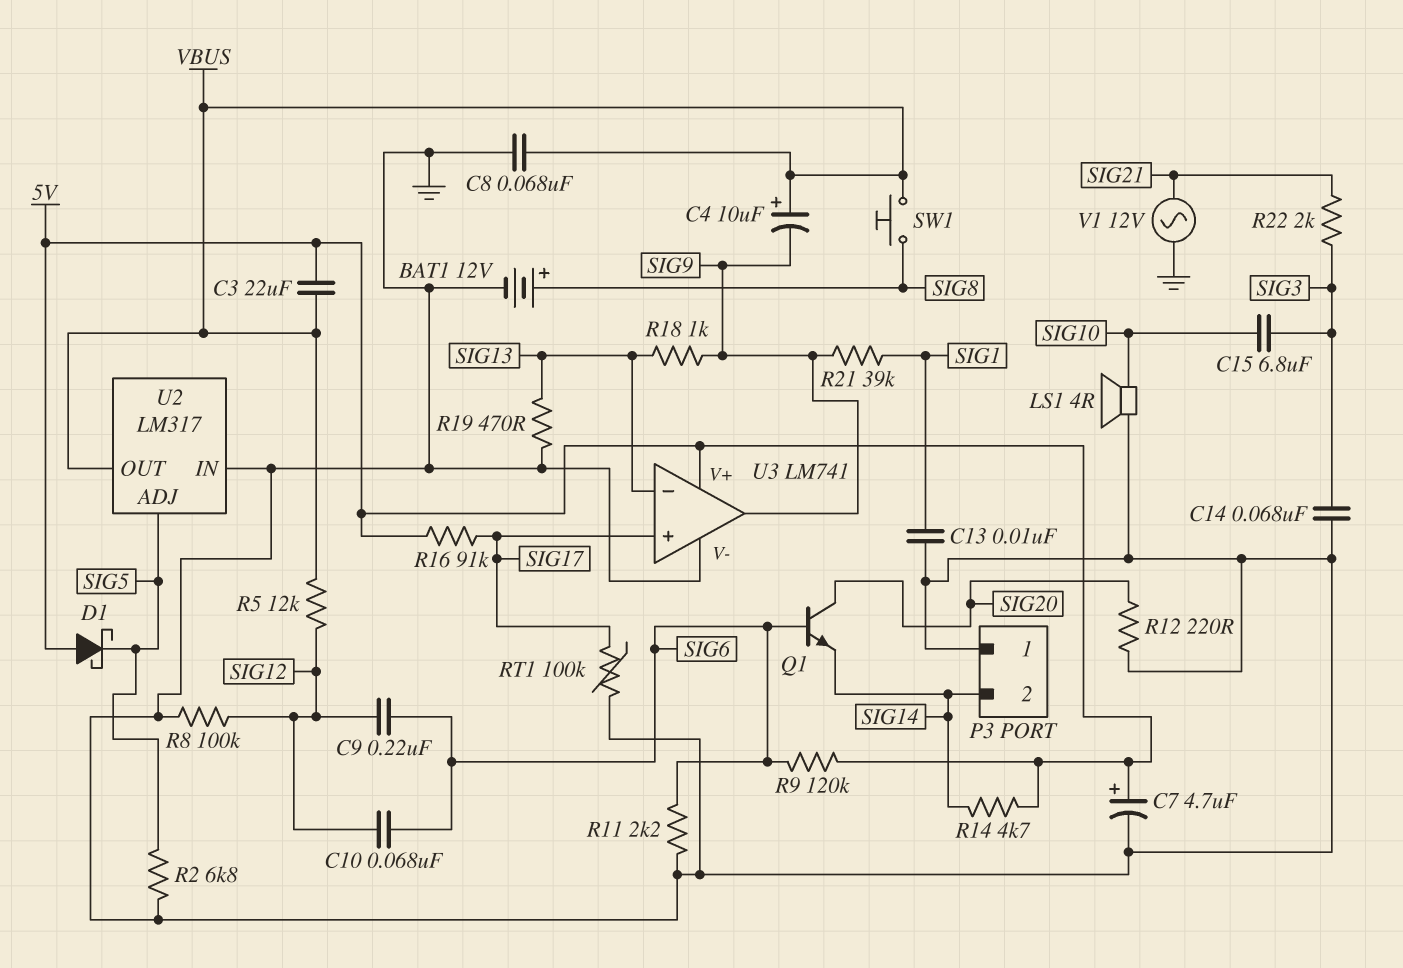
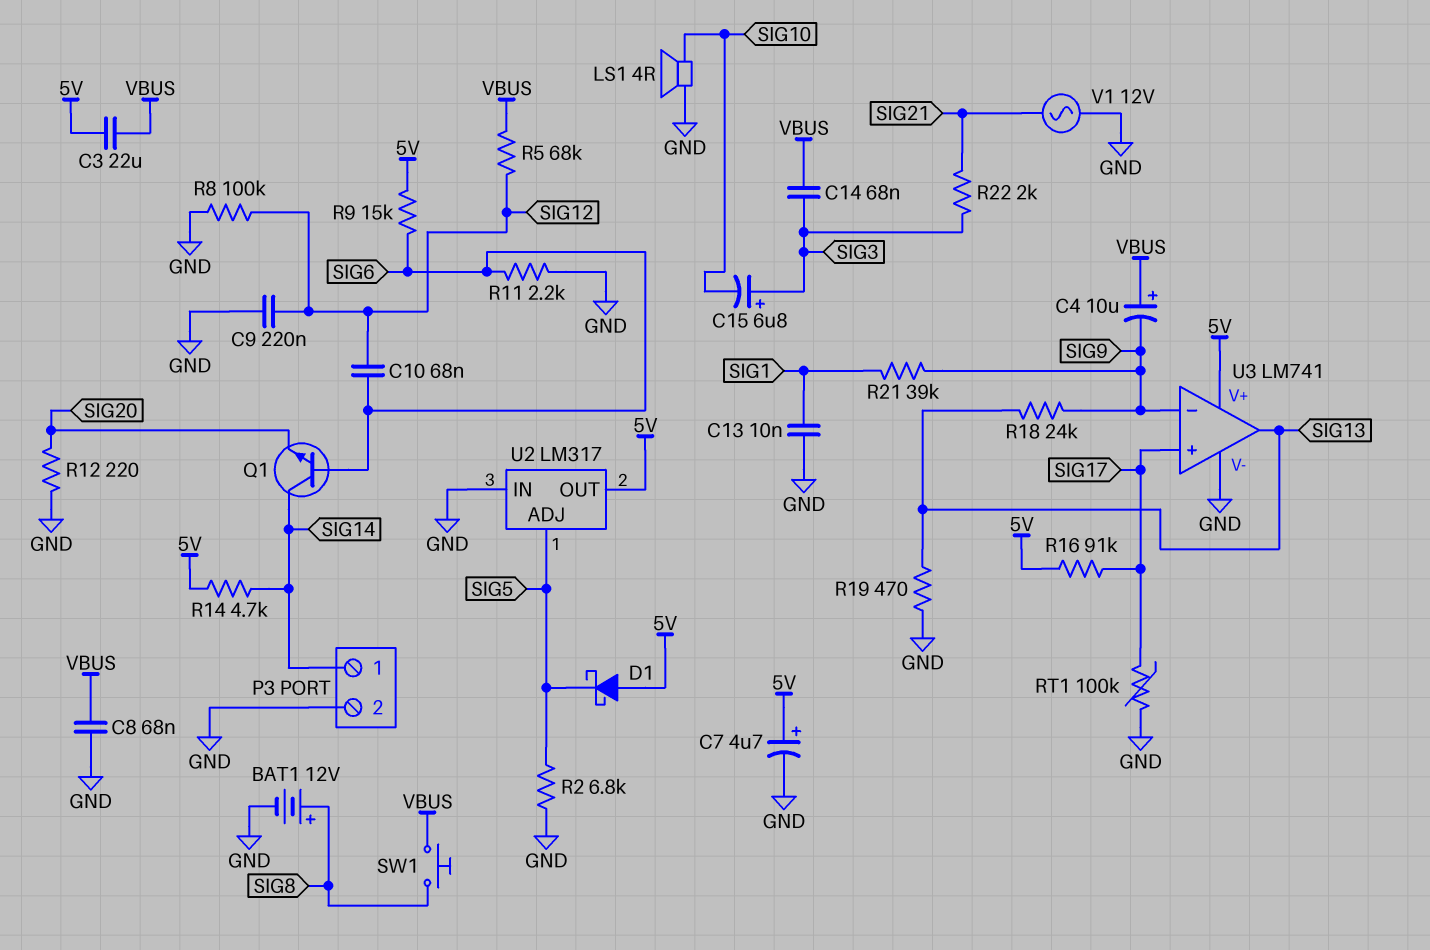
C9: 220nF (SIG6, SIG12) -> 220nF (GND, SIG12)
C14: 68nF (GND, SIG3) -> 68nF (SIG3, VBUS)
C15: 6.8uF (SIG3, SIG10) -> 6.8uF (plus SIG3, minus SIG10)
P3 pin 1: GND -> SIG14
P3 pin 2: SIG14 -> GND
Q1: NPN (B SIG6, C SIG20, E SIG14) -> NPN (B SIG6, C SIG14, E SIG20)
R5: 12k (SIG12, VBUS) -> 68k (SIG12, VBUS)
R9: 120k (5V, SIG6) -> 15k (5V, SIG6)
R18: 1k (SIG9, SIG13) -> 24k (SIG9, SIG13)
U2 pin OUT: VBUS -> 5V
U3 pin in-: SIG13 -> SIG9
U3 pin out: SIG9 -> SIG13

